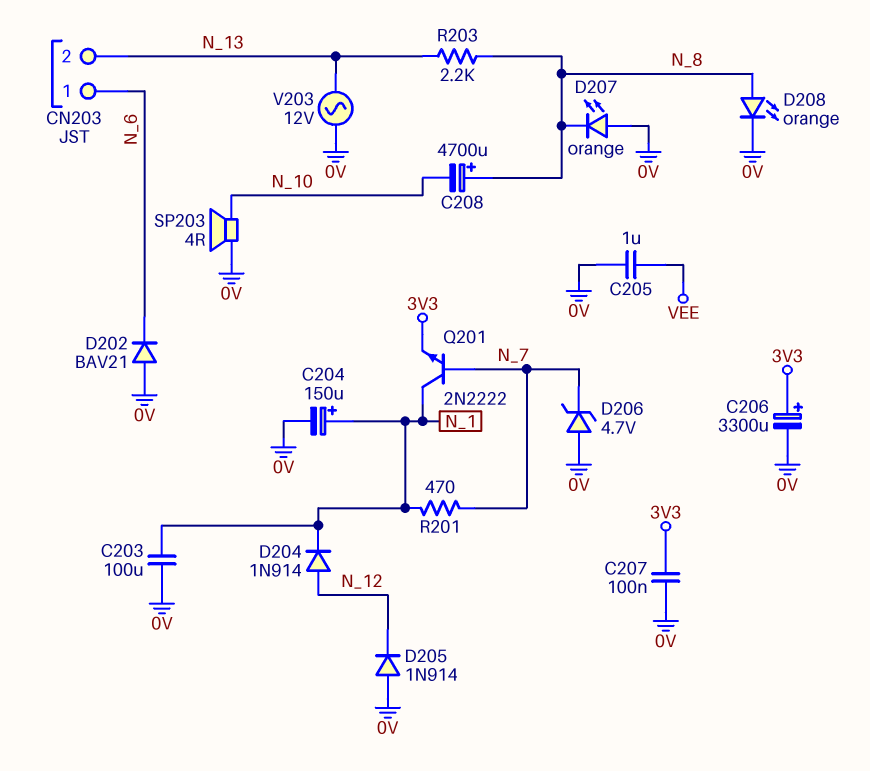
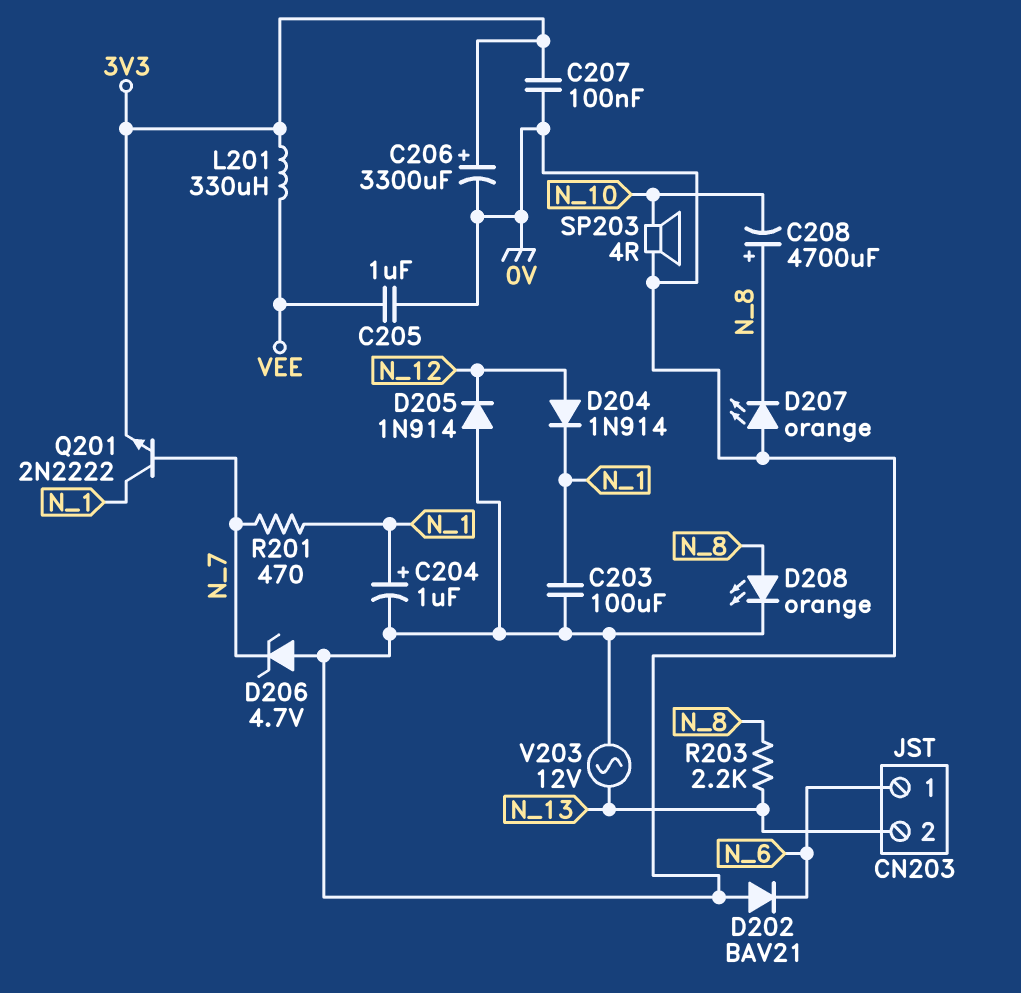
C204: 150uF (plus N_1, minus 0V) -> 1uF (plus N_1, minus 0V)
L201: none -> 330uH (3V3, VEE)

